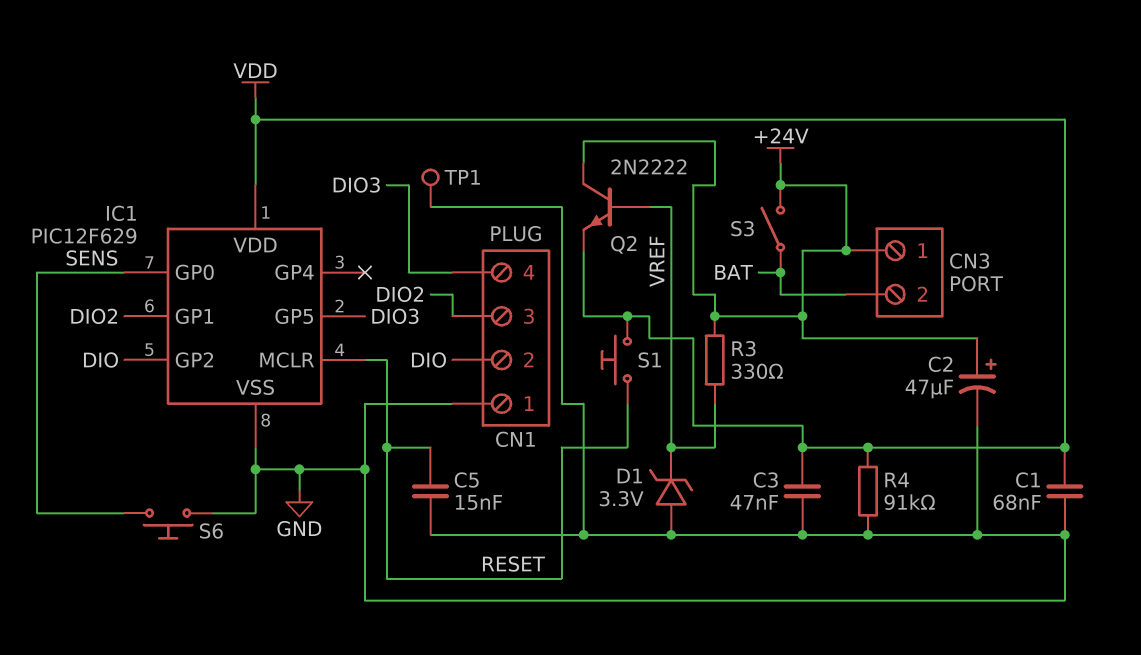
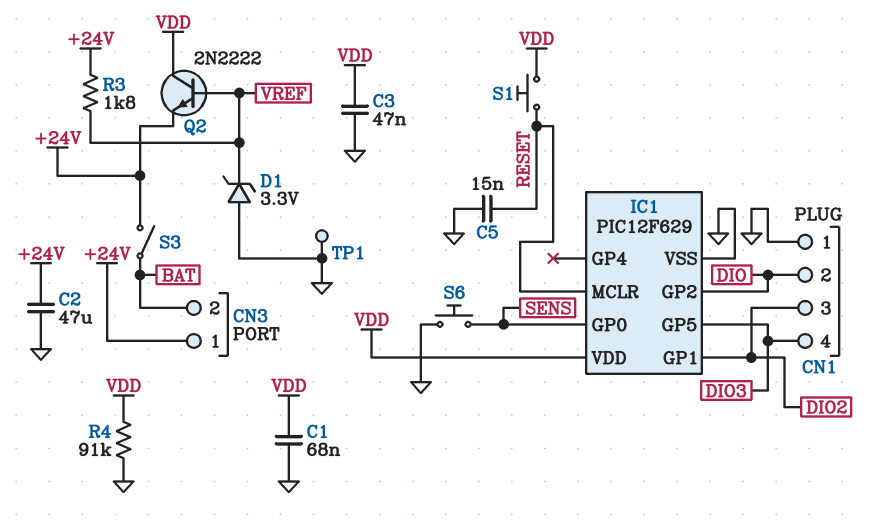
C2: 47uF (plus +24V, minus GND) -> 47uF (+24V, GND)
Q2: NPN 2N2222 (B VREF, C +24V, E VDD) -> NPN 2N2222 (B VREF, C VDD, E +24V)
R3: 330 (+24V, VREF) -> 1.8k (+24V, VREF)

